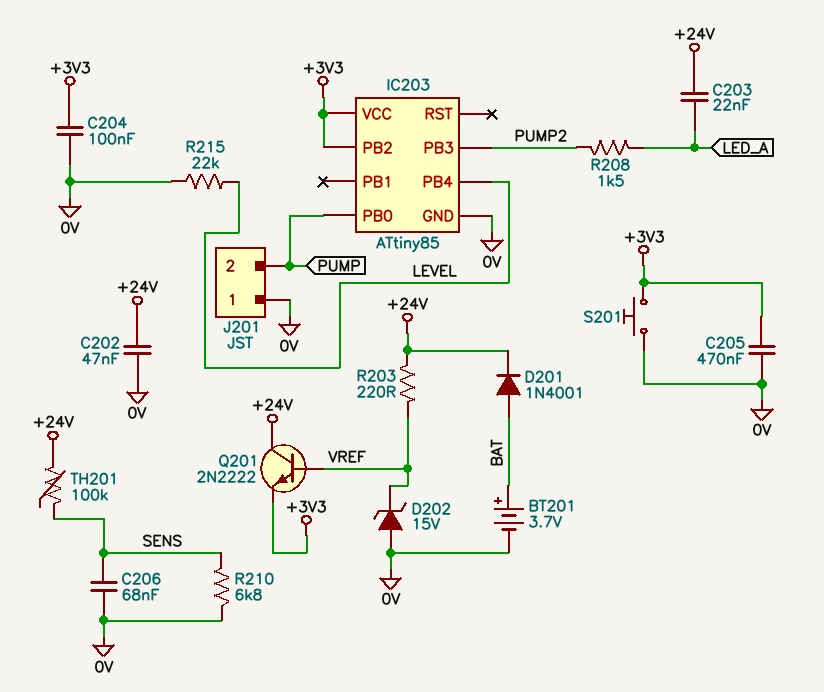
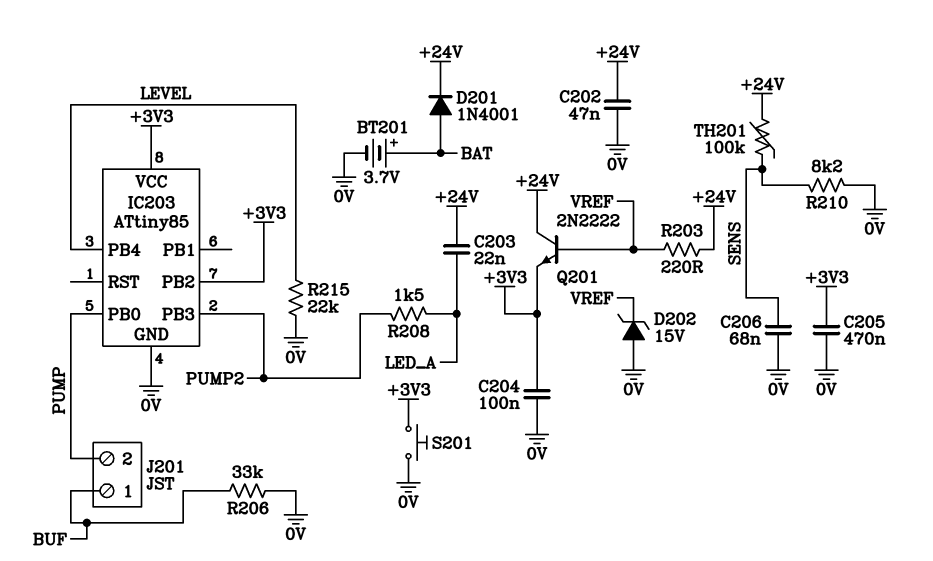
J201 pin 1: 0V -> BUF
R206: none -> 33k (0V, BUF)
R210: 6.8k (0V, SENS) -> 8.2k (0V, SENS)

